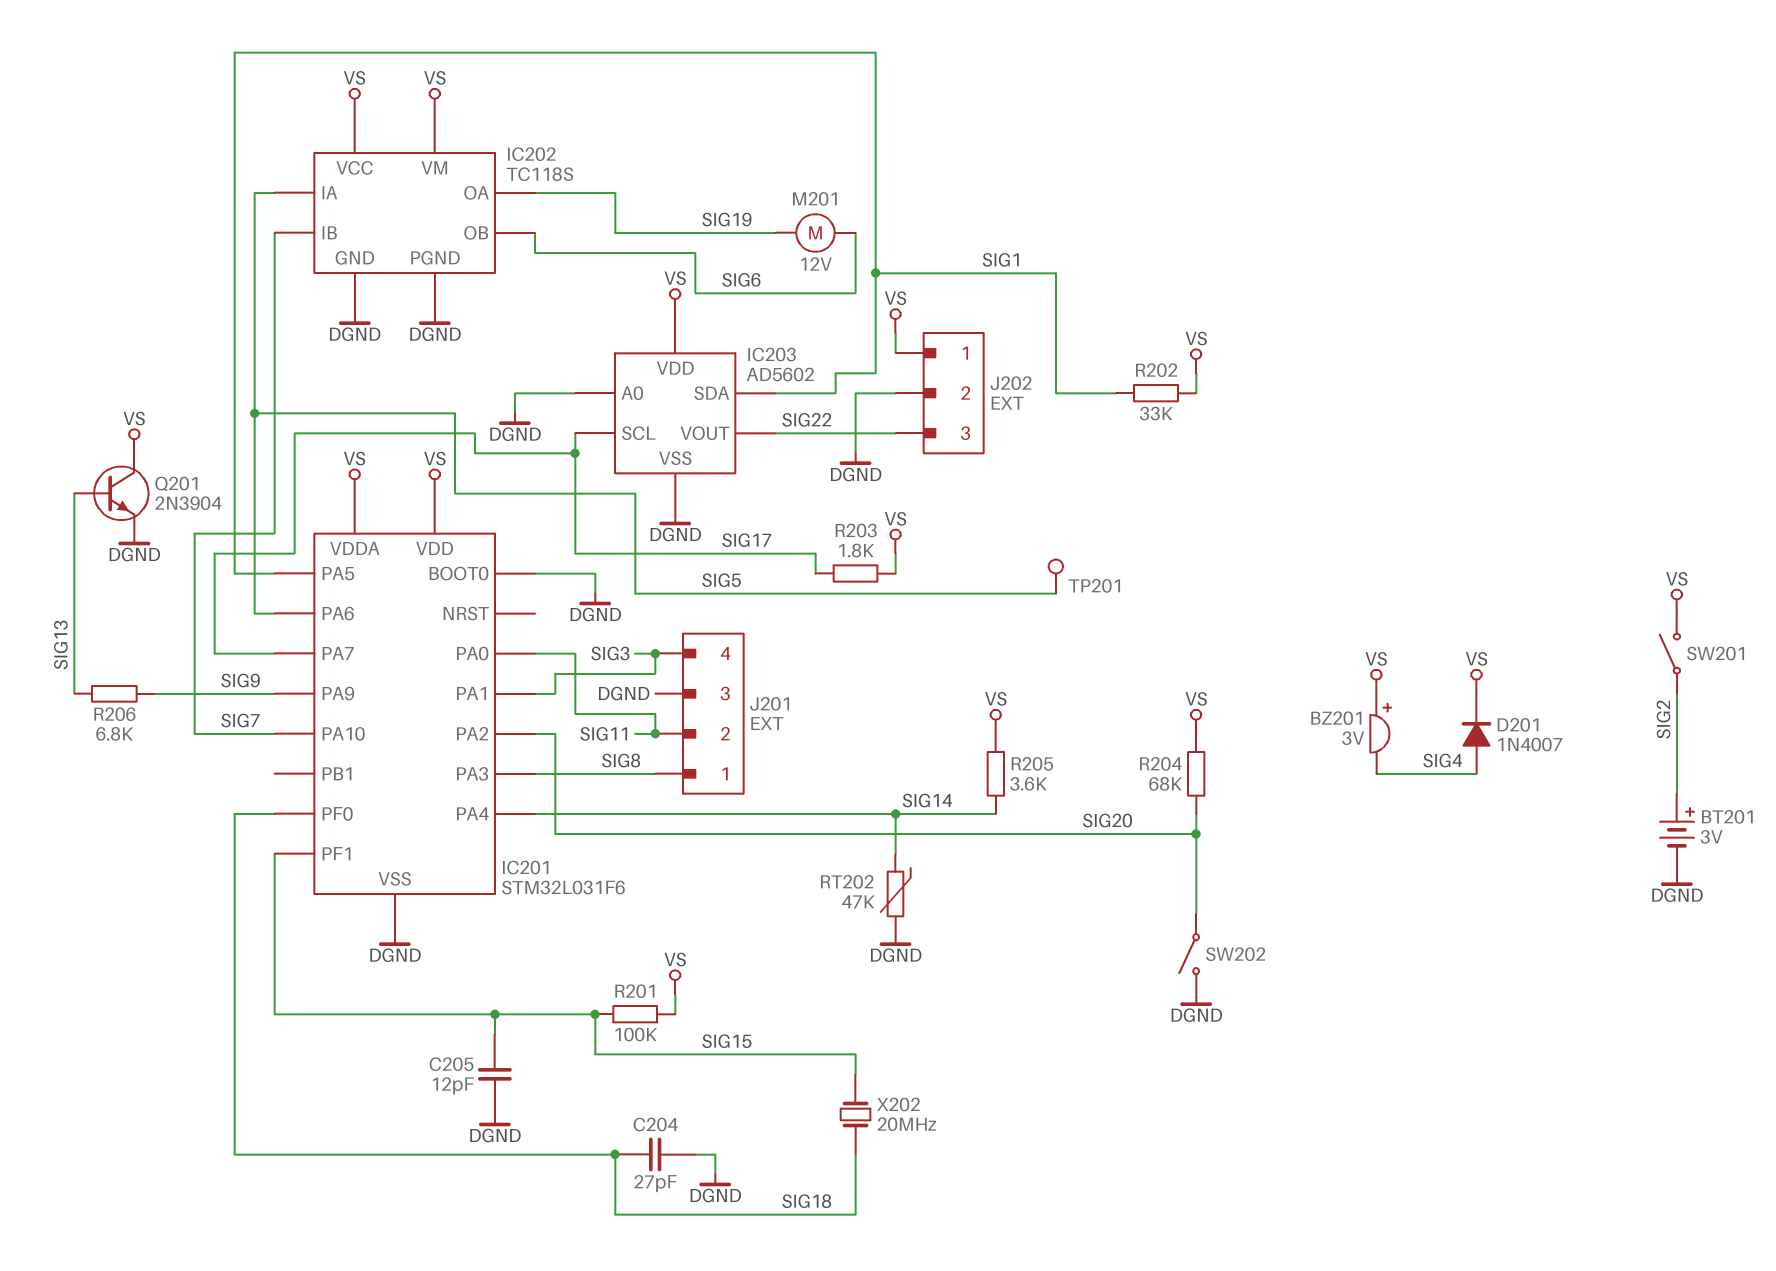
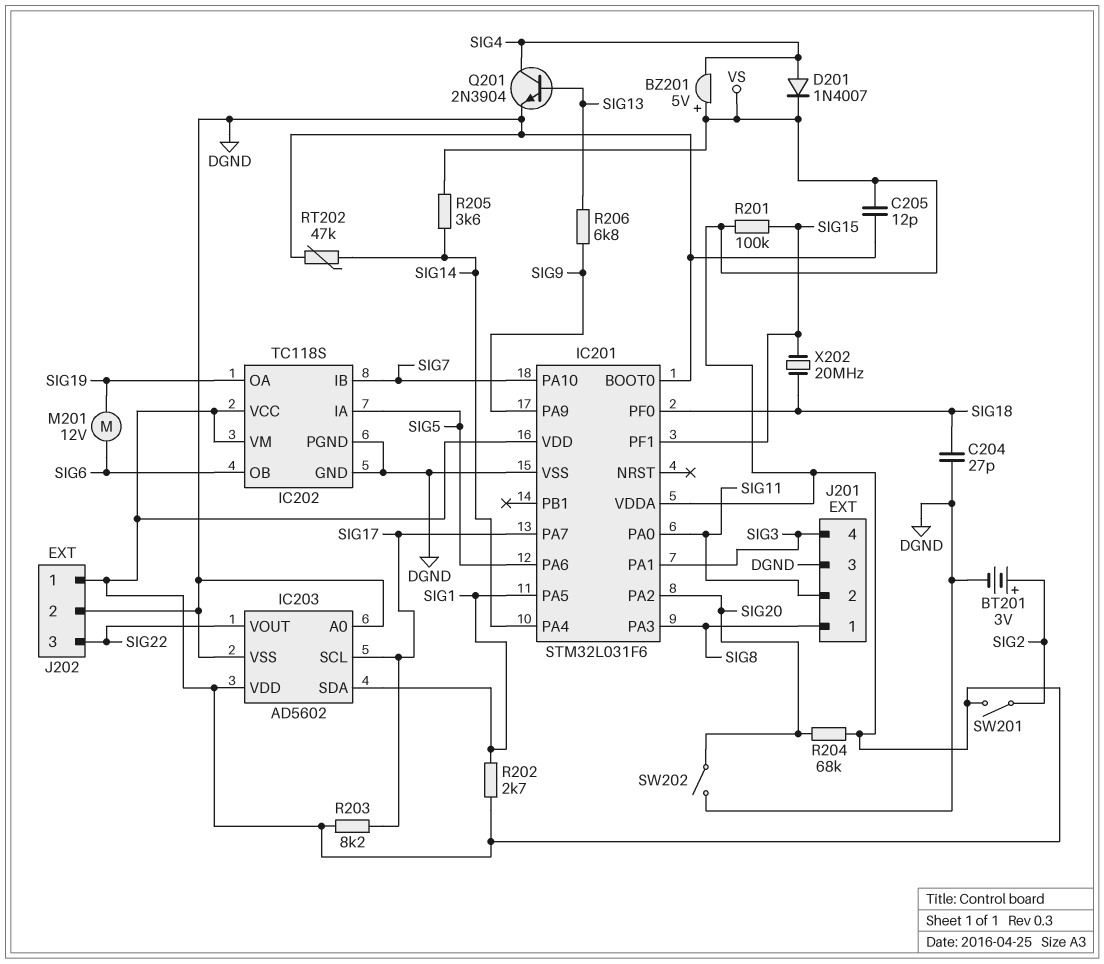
BZ201: buzzer 3V (plus VS, minus SIG4) -> buzzer 5V (plus VS, minus SIG4)
C205: 12pF (DGND, SIG15) -> 12pF (DGND, VS)
Q201: NPN 2N3904 (B SIG13, C VS, E DGND) -> NPN 2N3904 (B SIG13, C SIG4, E DGND)
R202: 33k (SIG1, VS) -> 2.7k (SIG1, VS)
R203: 1.8k (SIG17, VS) -> 8.2k (SIG17, VS)
TP201: test point (SIG5) -> none

